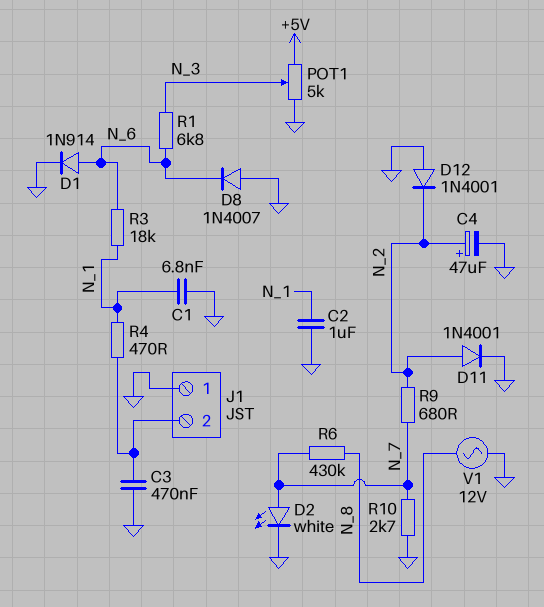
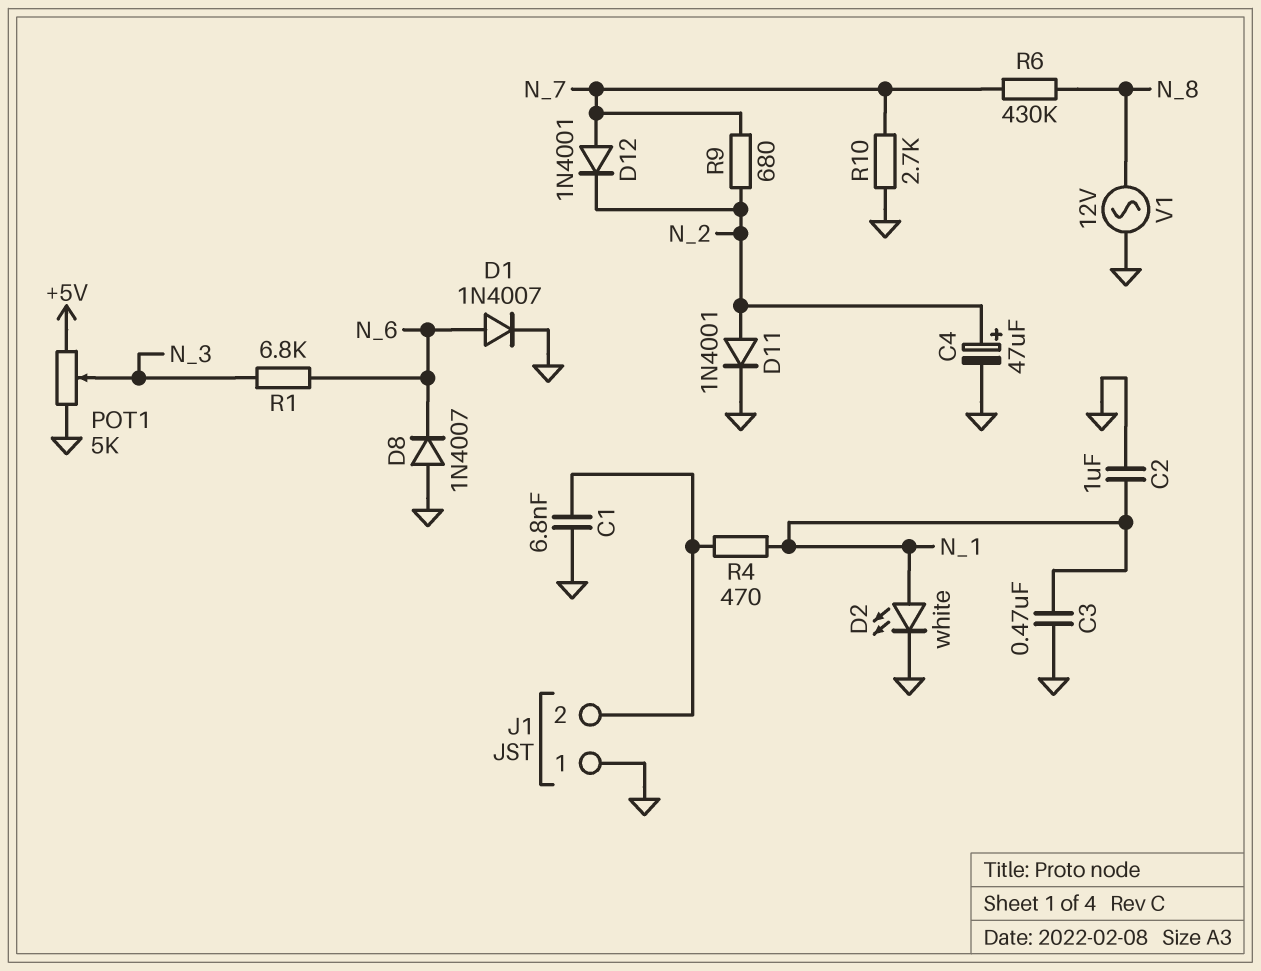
C1: 6.8nF (GND, N_1) -> 6.8nF (GND, J1/2)
C3: 470nF (GND, J1/2) -> 470nF (GND, N_1)
D1: diode 1N914 (A N_6, K GND) -> diode 1N4007 (A N_6, K GND)
D2: LED white (A N_7, K GND) -> LED white (A N_1, K GND)
D12: diode 1N4001 (A GND, K N_2) -> diode 1N4001 (A N_7, K N_2)
R3: 18k (N_1, N_6) -> none

